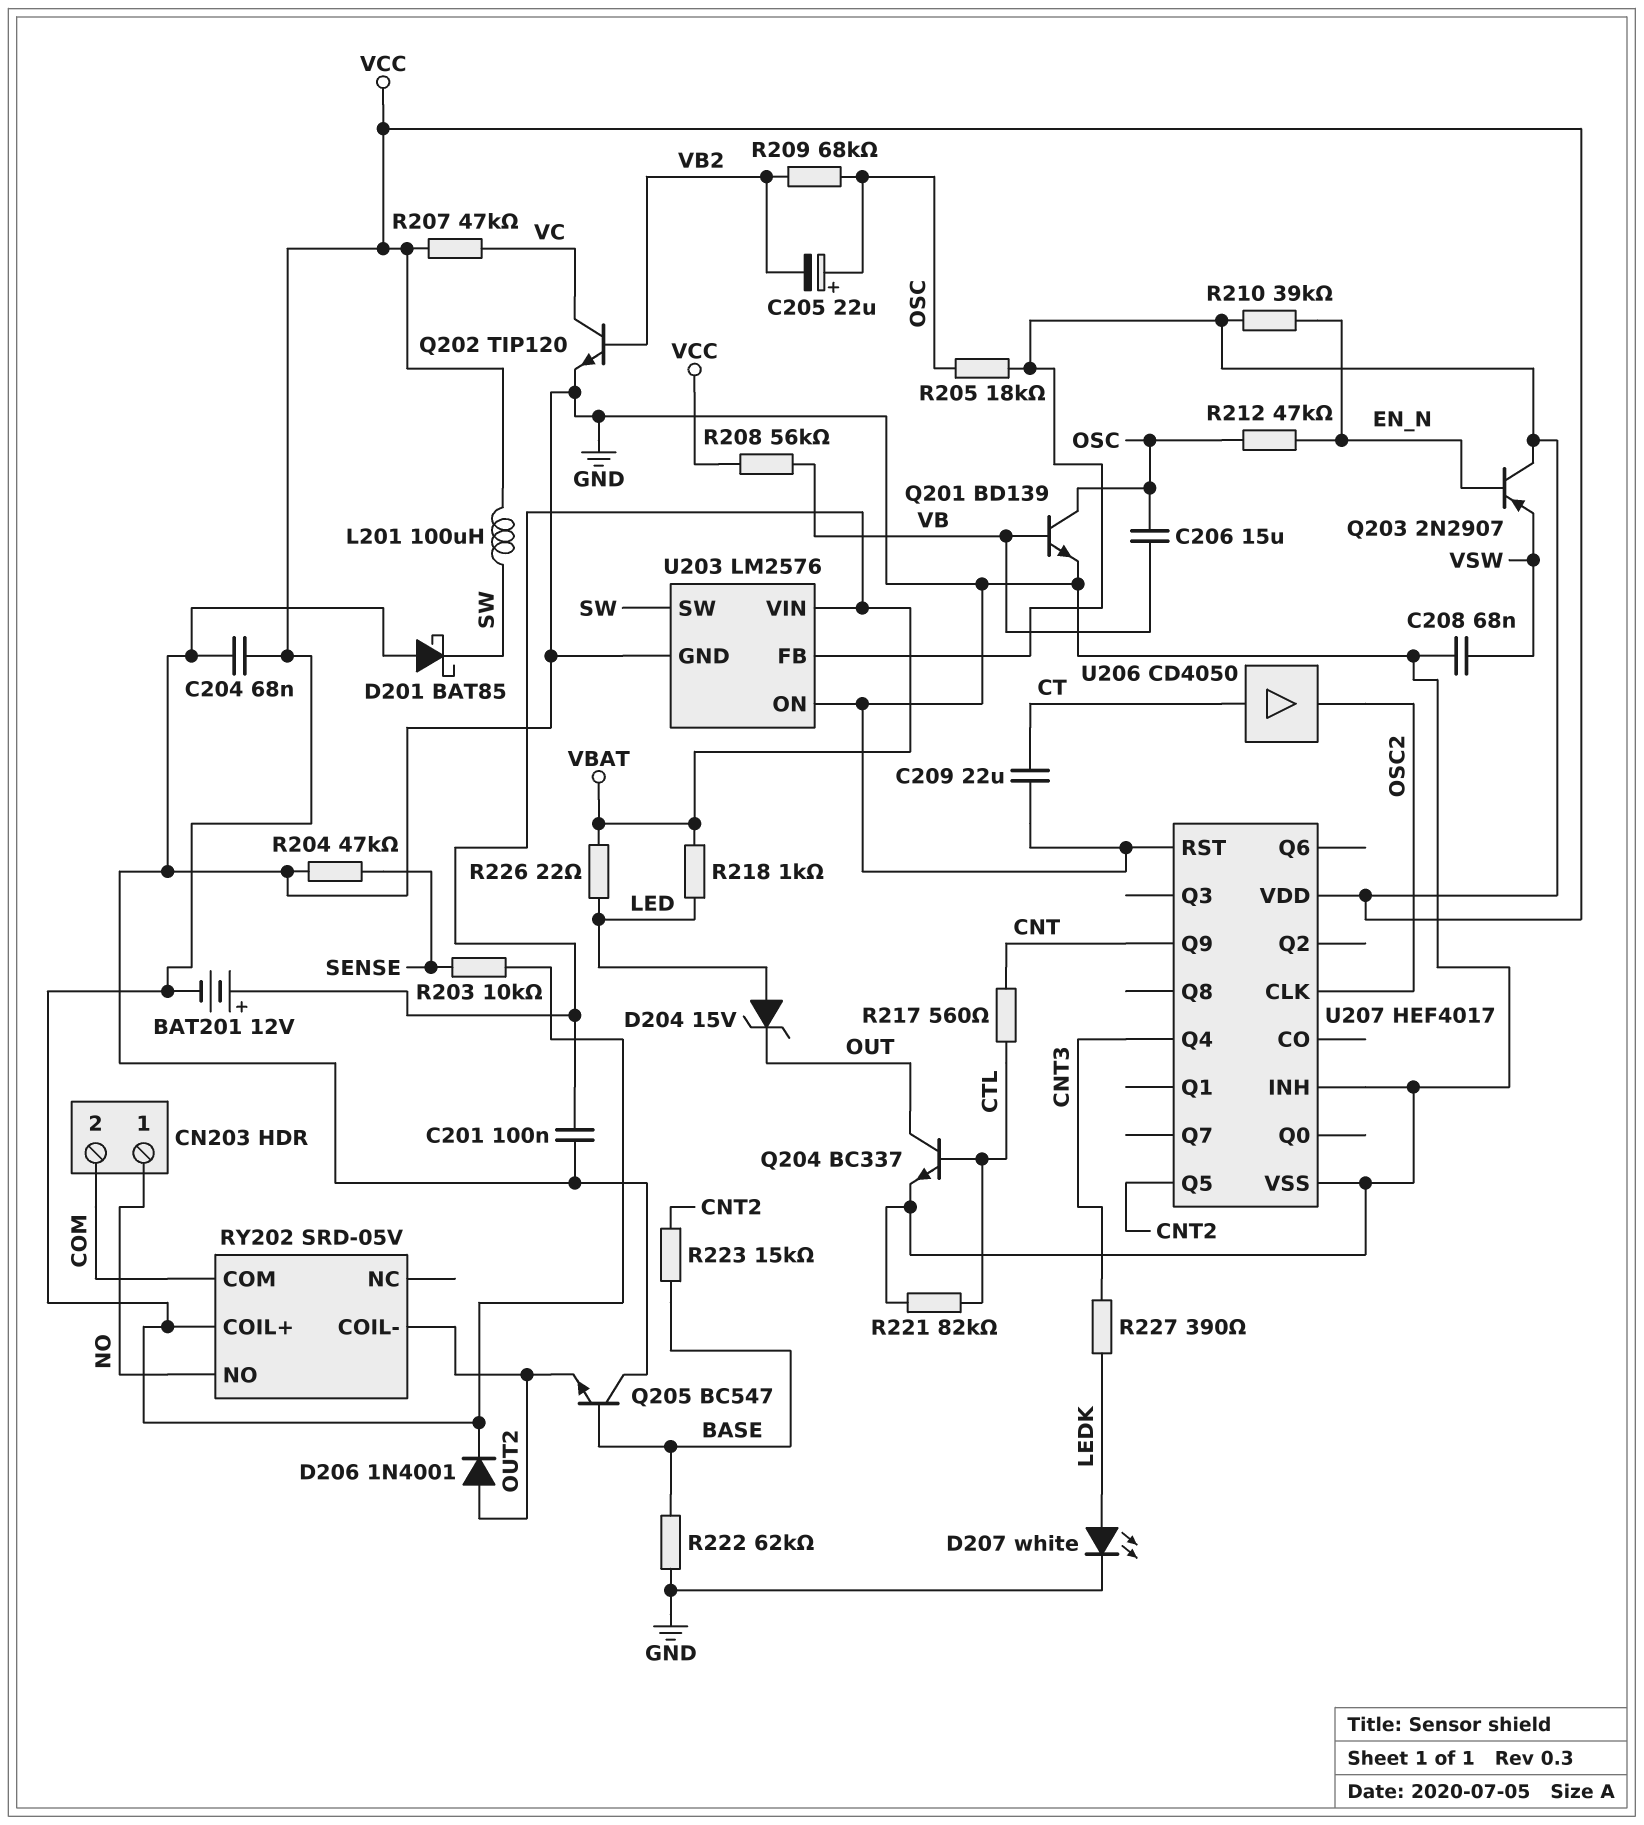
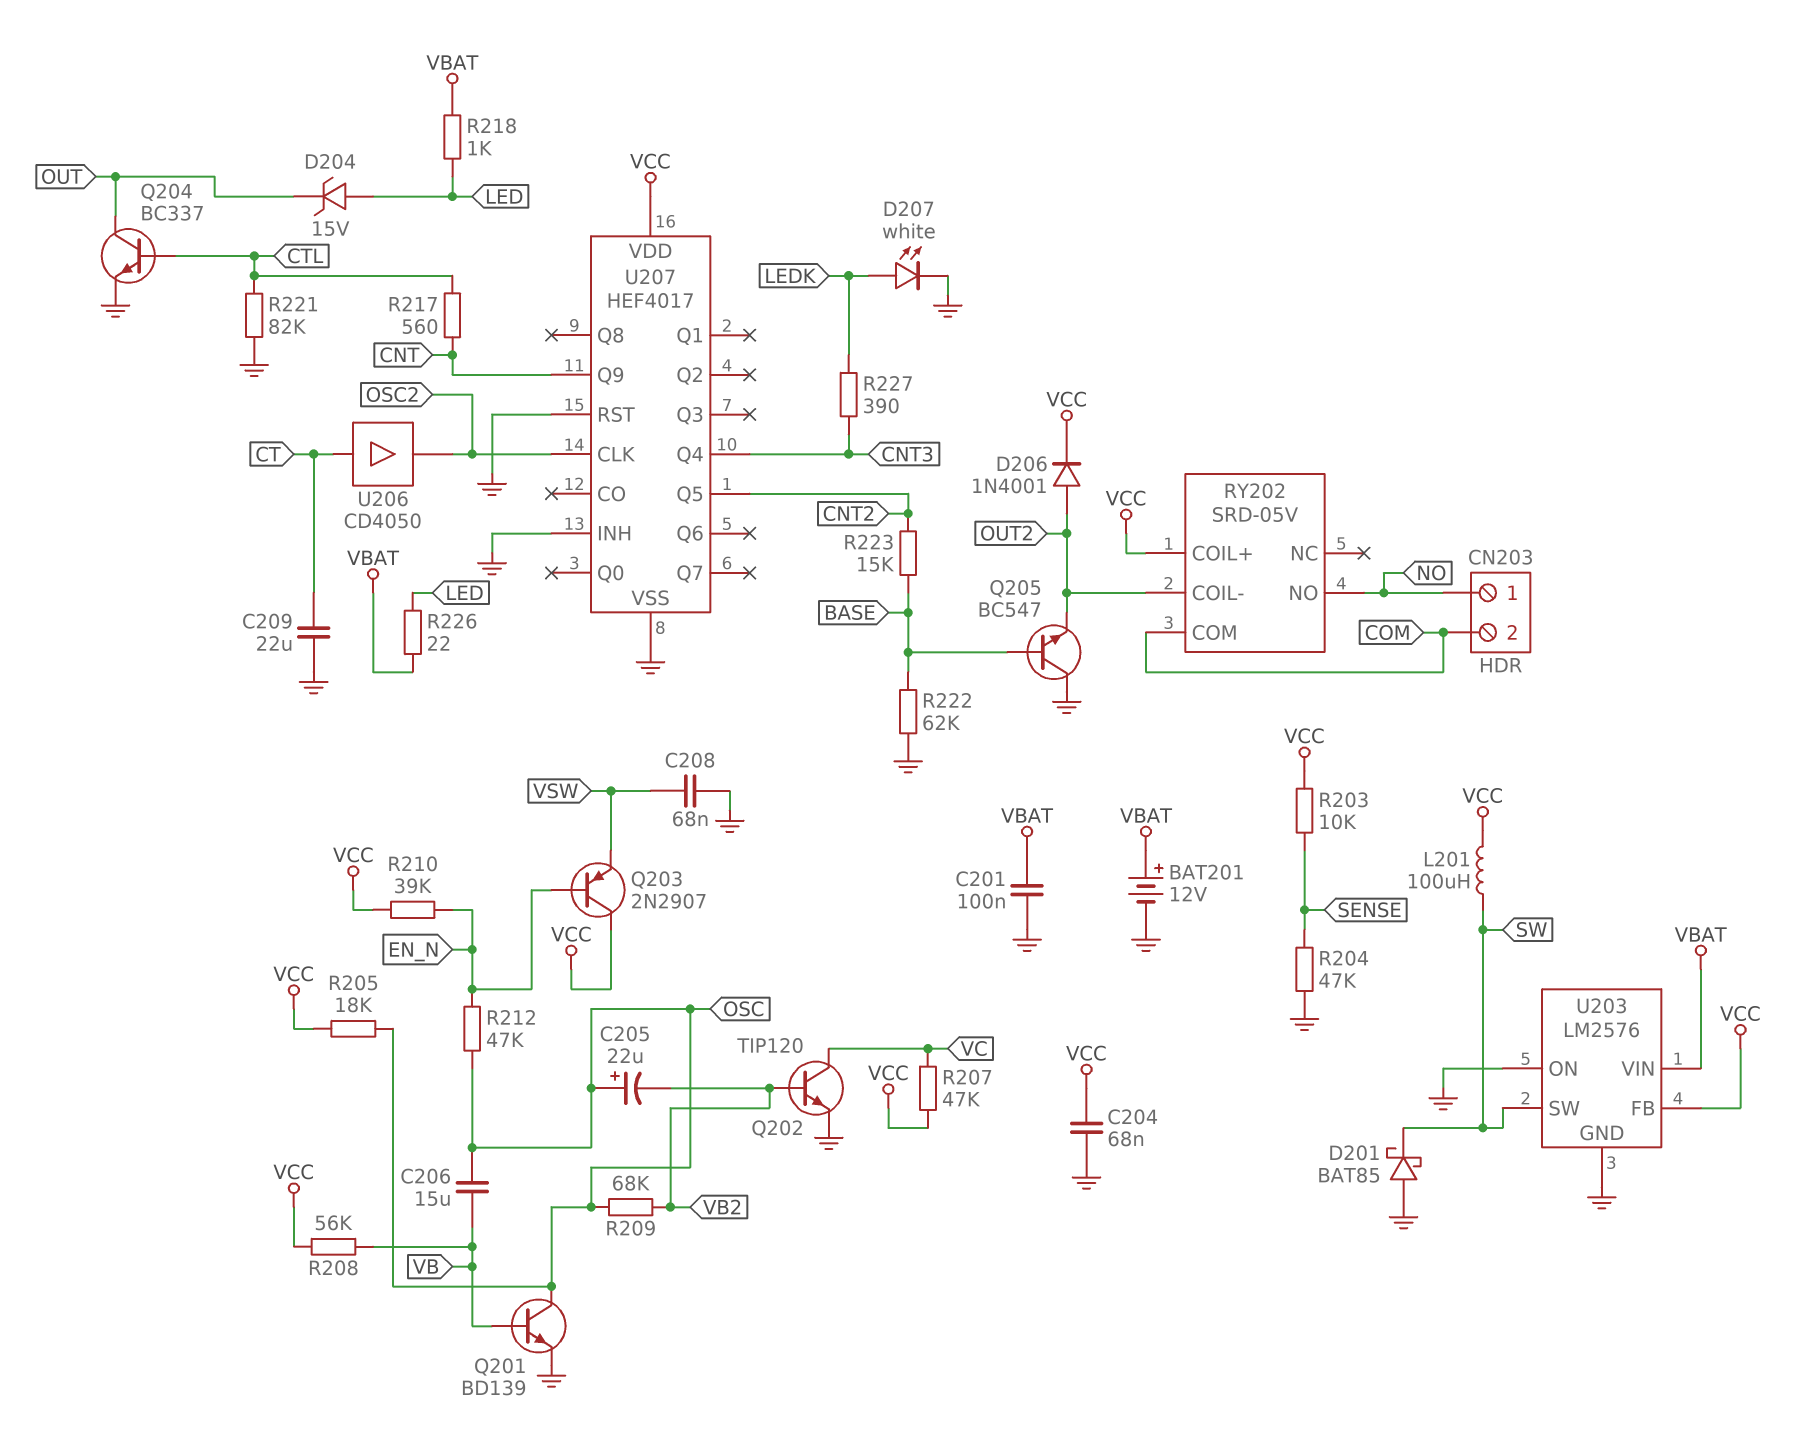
BAT201: 12V (plus VBAT, minus VCC) -> 12V (plus VBAT, minus GND)

